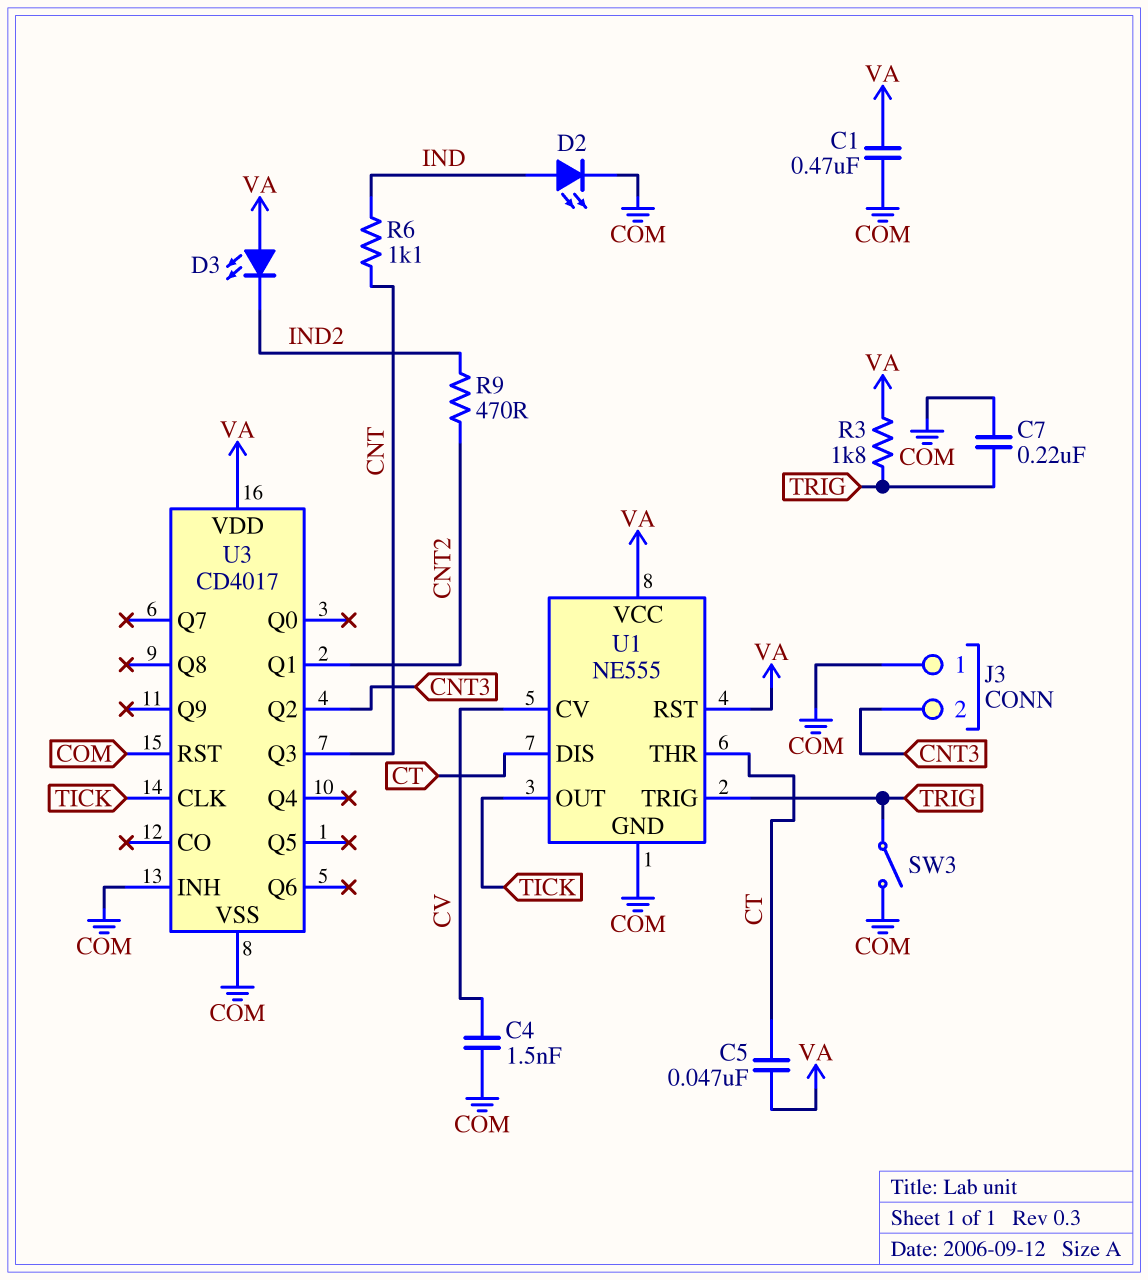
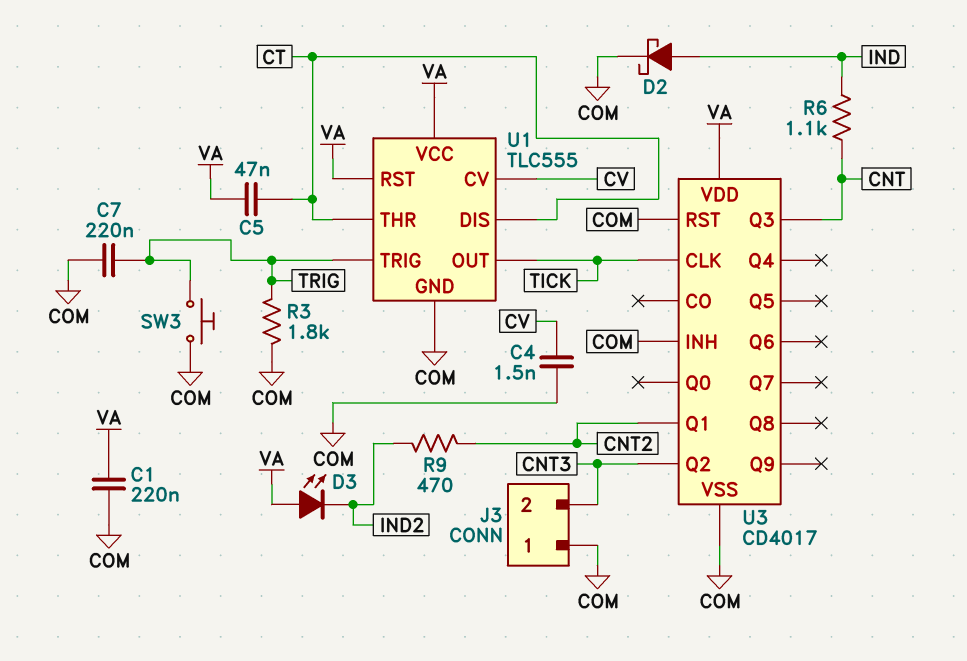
C1: 470nF (COM, VA) -> 220nF (COM, VA)
D2: LED (A IND, K COM) -> schottky (A IND, K COM)
R3: 1.8k (TRIG, VA) -> 1.8k (COM, TRIG)
SW3: switch (COM, TRIG) -> button (COM, TRIG)
U1: NE555 -> TLC555

